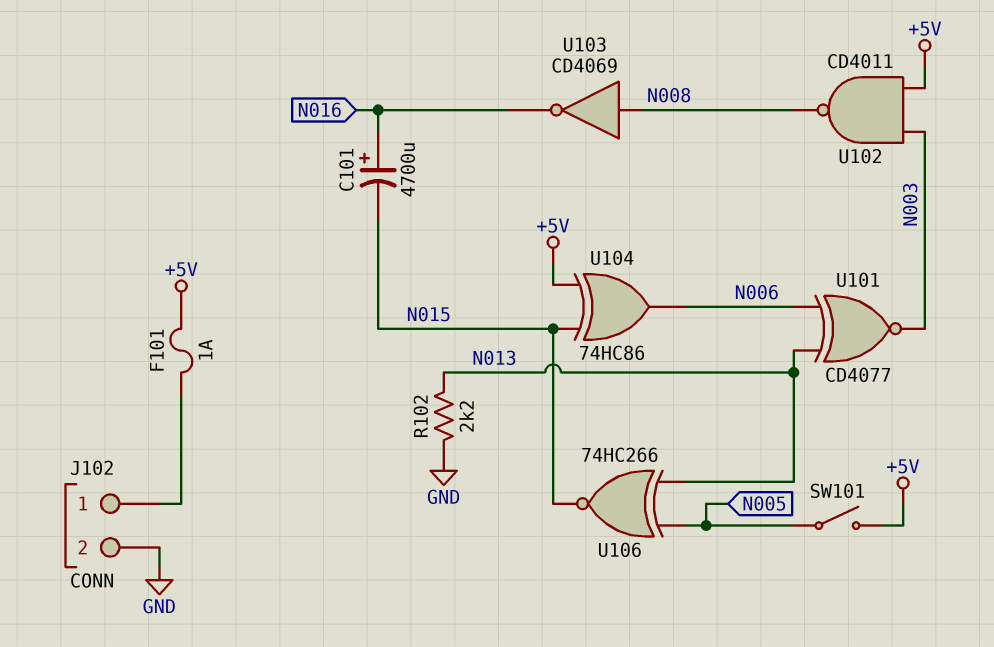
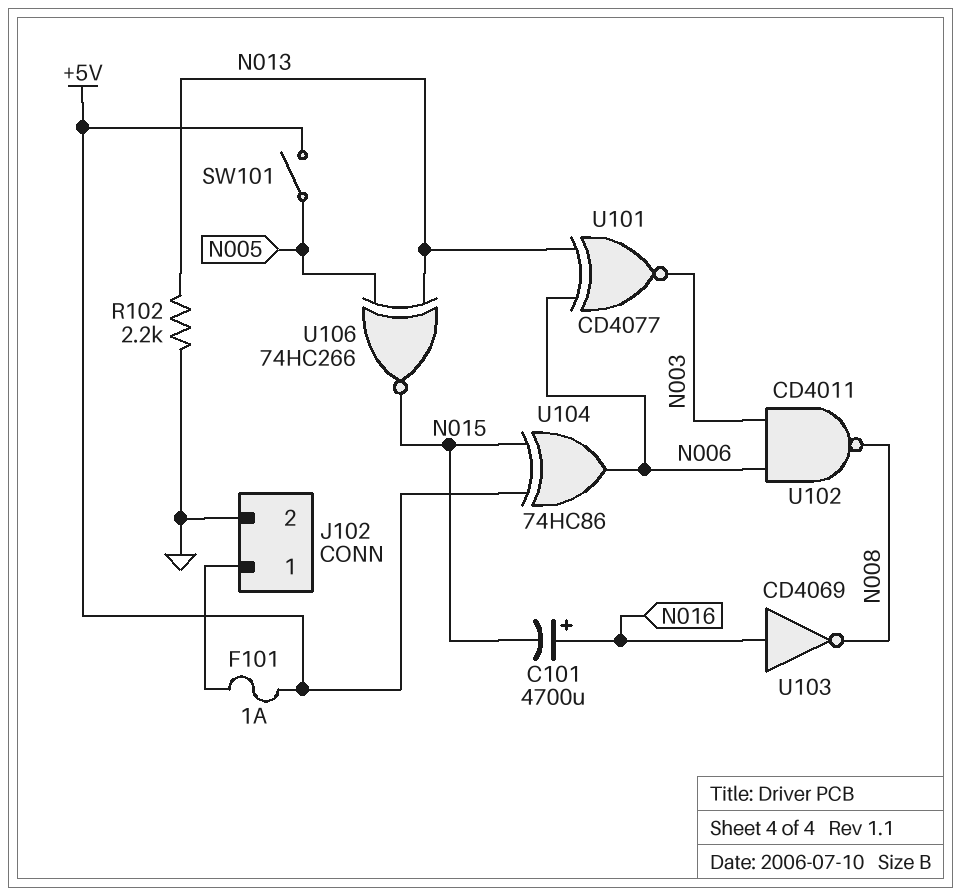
U102: NAND CD4011 (in +5V, in N003, out N008) -> NAND CD4011 (in N003, in N006, out N008)
U103: NOT CD4069 (in N008, out N016) -> NOT CD4069 (in N016, out N008)

